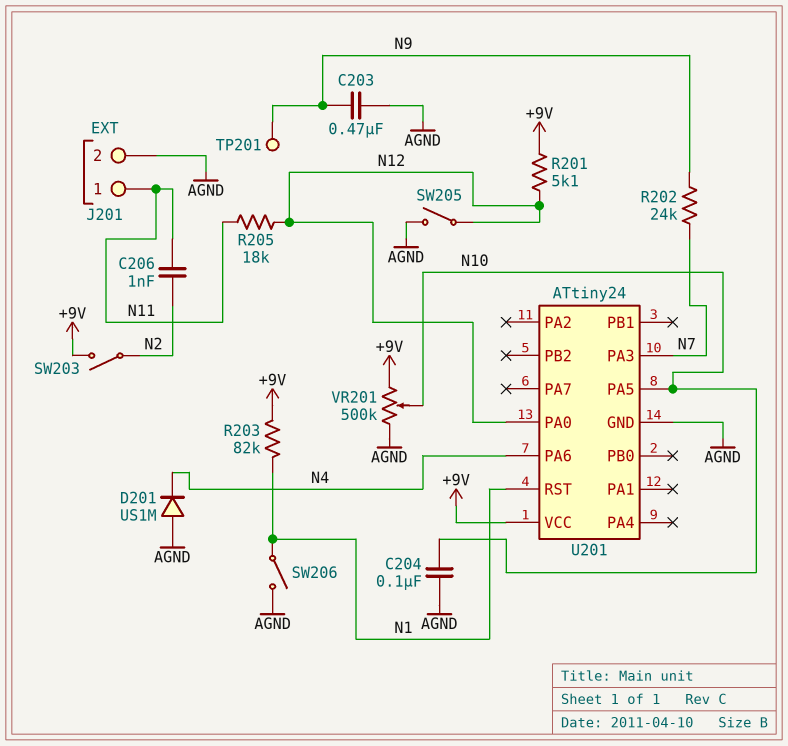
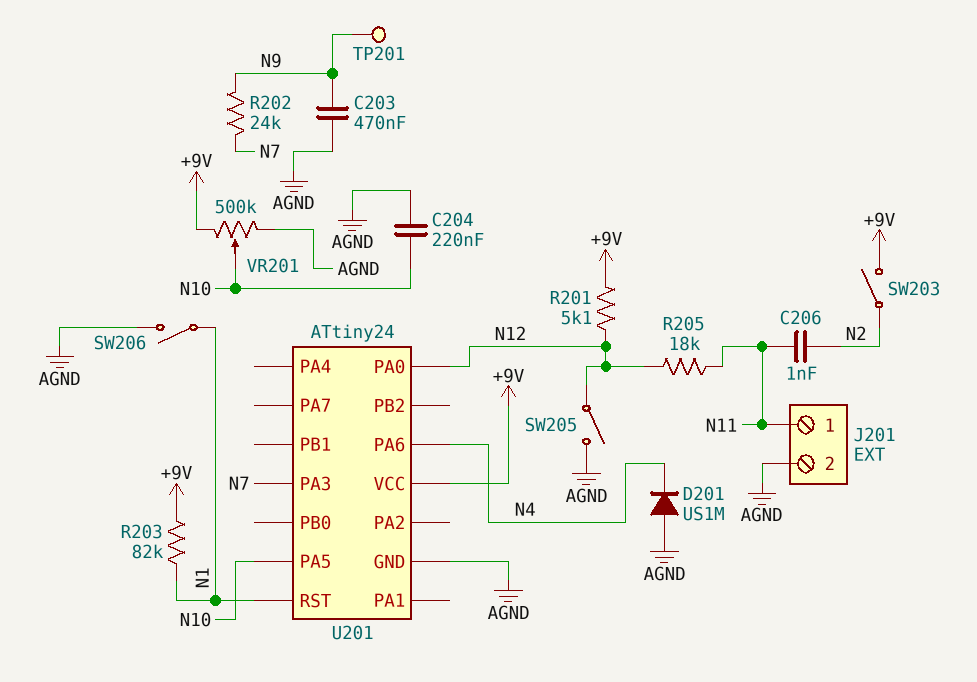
C204: 100nF (AGND, N10) -> 220nF (AGND, N10)

